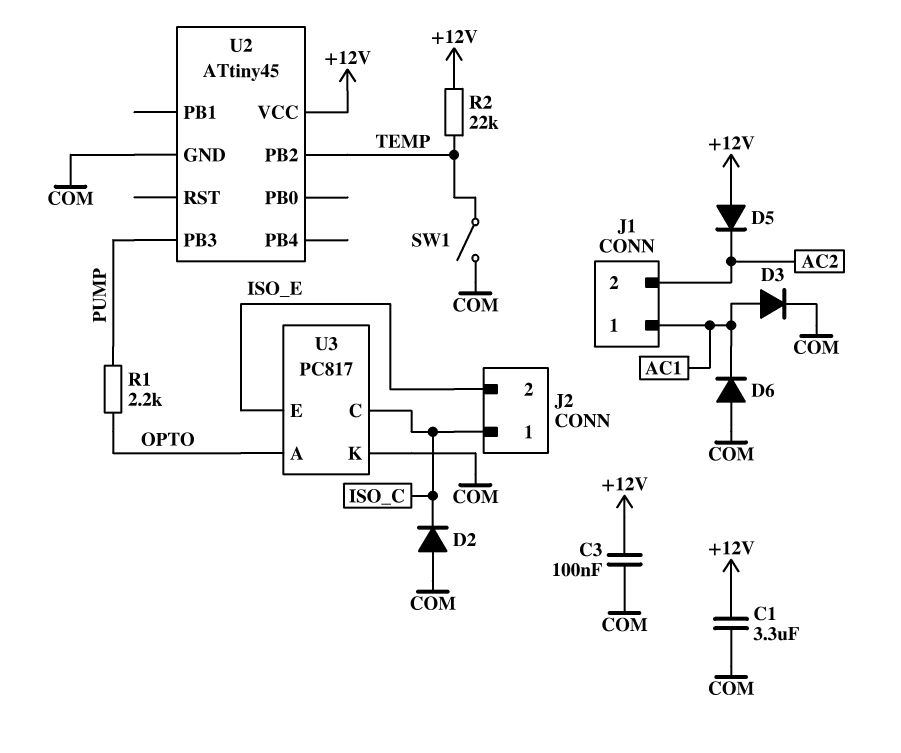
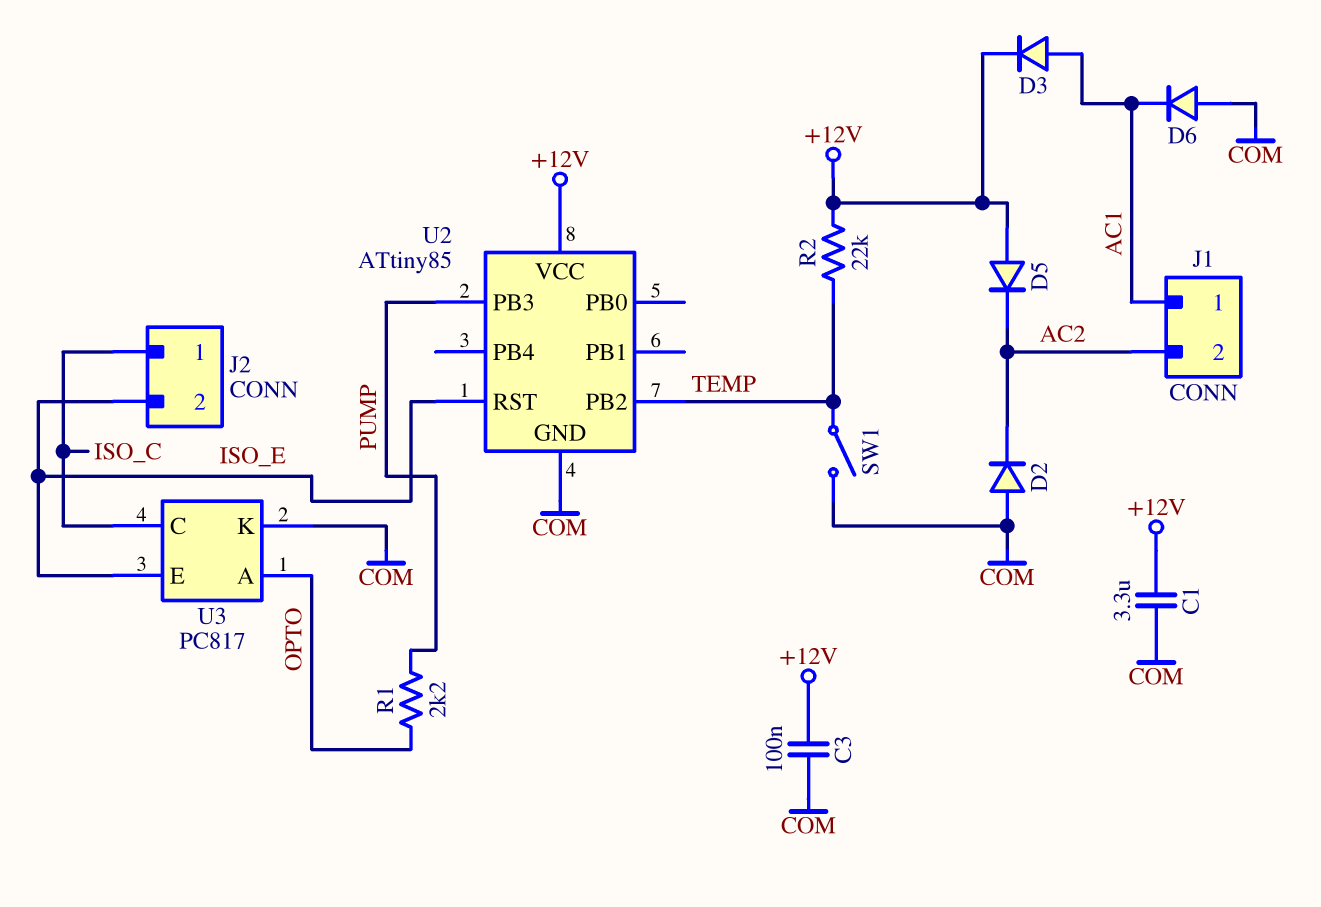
D2: diode (A COM, K ISO_C) -> diode (A COM, K AC2)
D3: diode (A AC1, K COM) -> diode (A AC1, K +12V)
U2: ATtiny45 -> ATtiny85
U2 pin RST: none -> ISO_E

